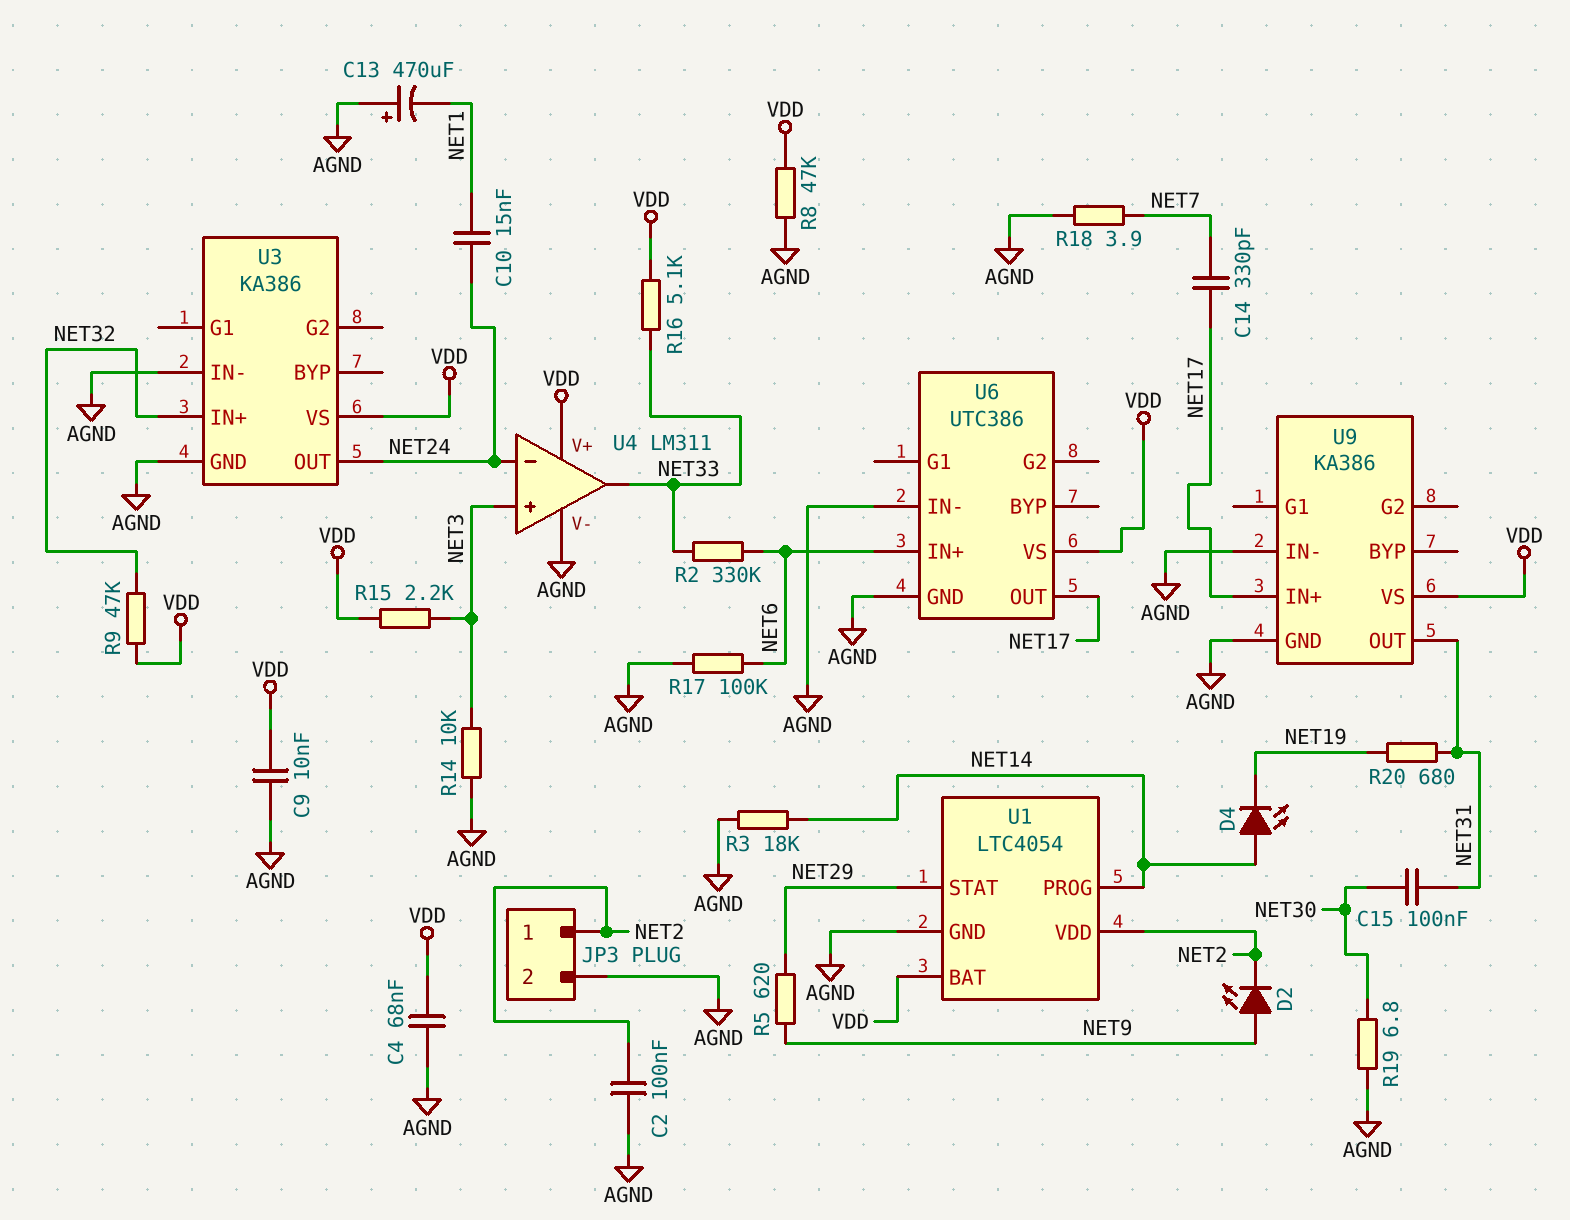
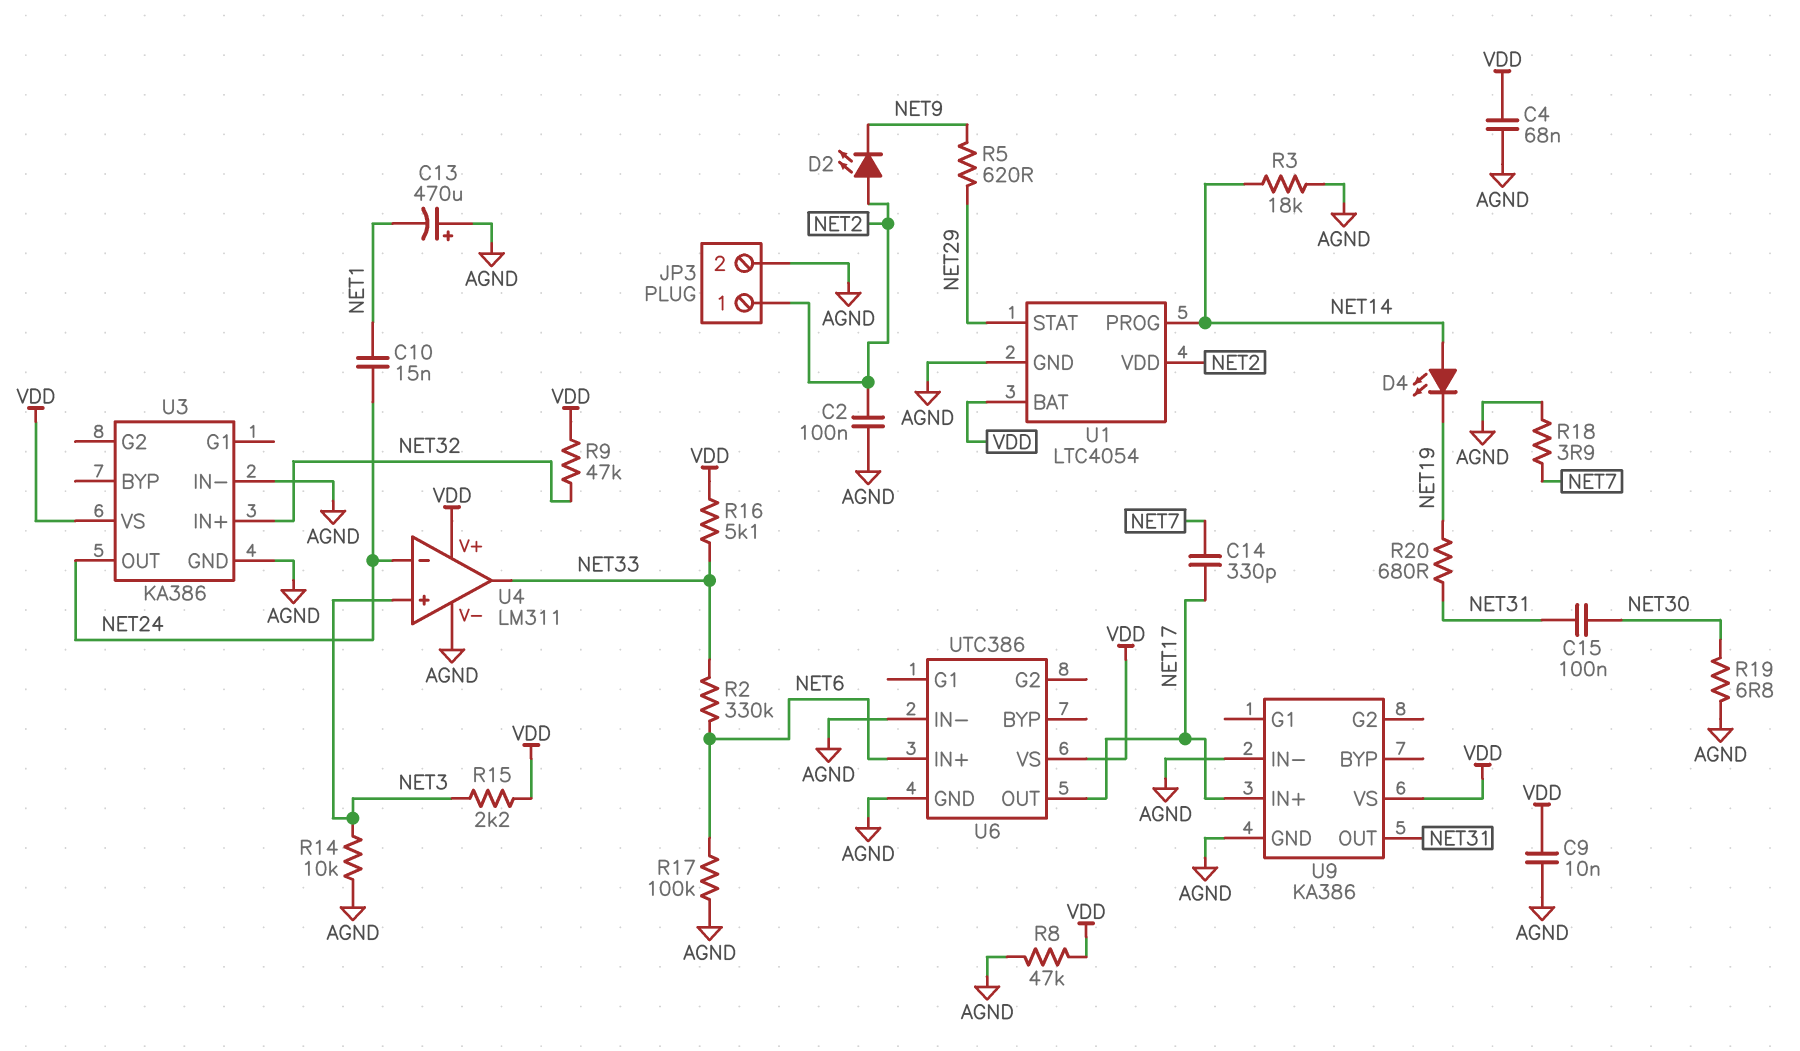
D2: LED (A NET9, K NET2) -> LED (A NET2, K NET9)

